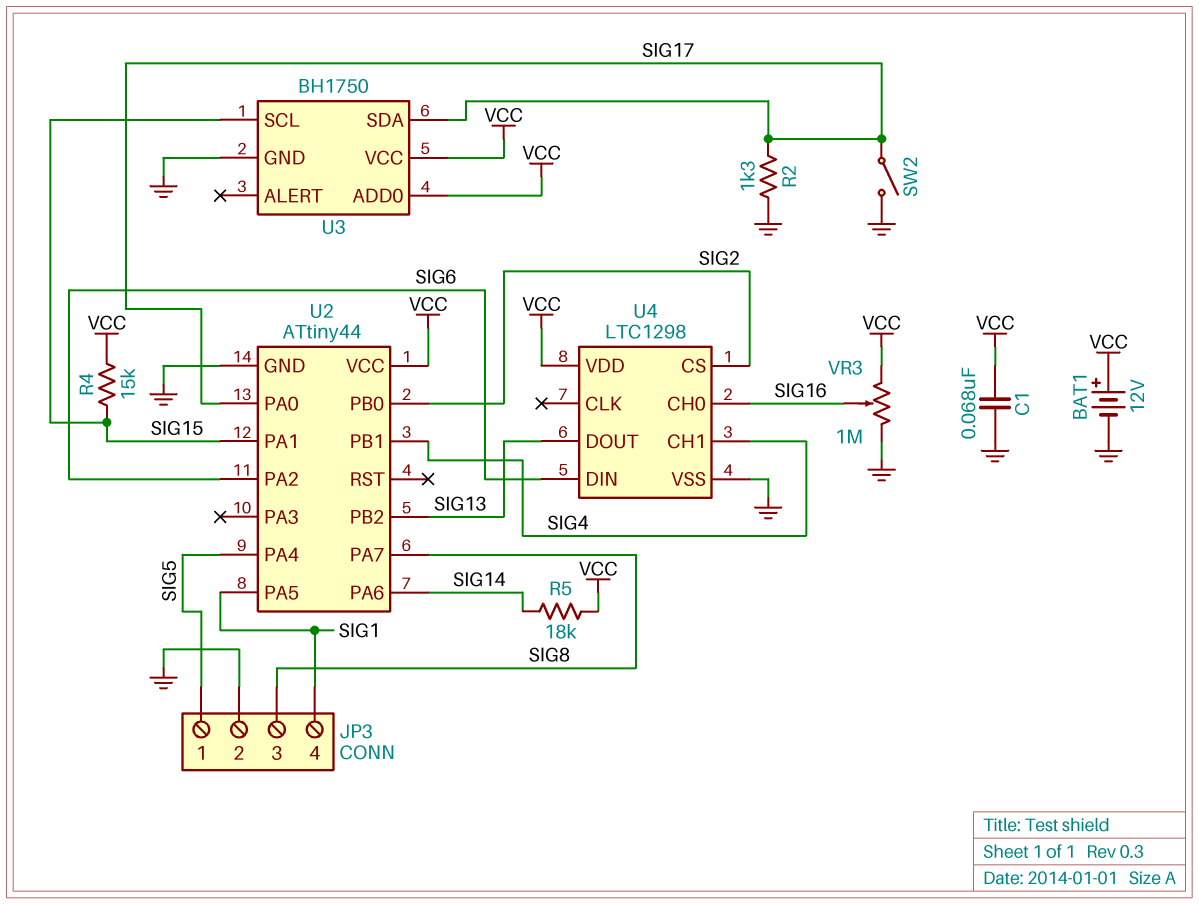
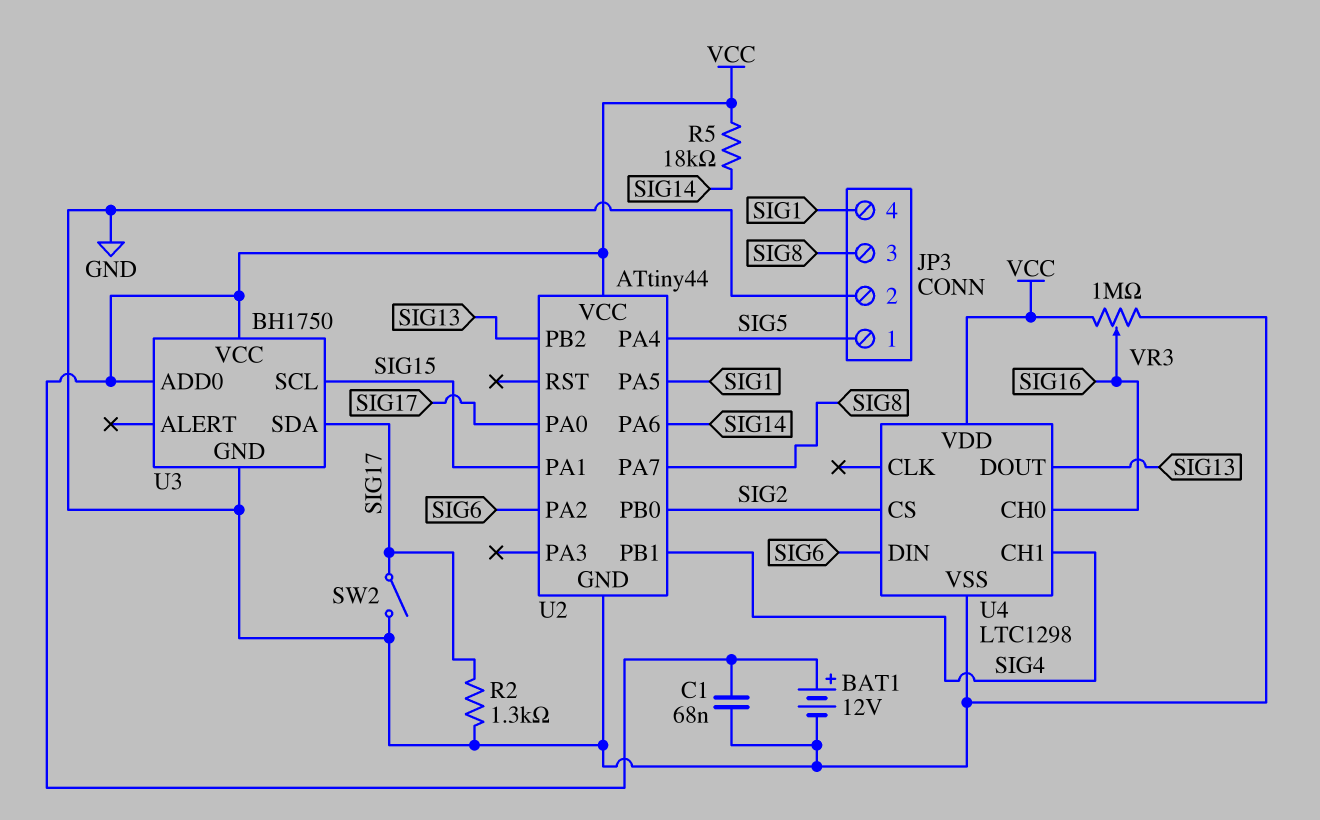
R4: 15k (SIG15, VCC) -> none

